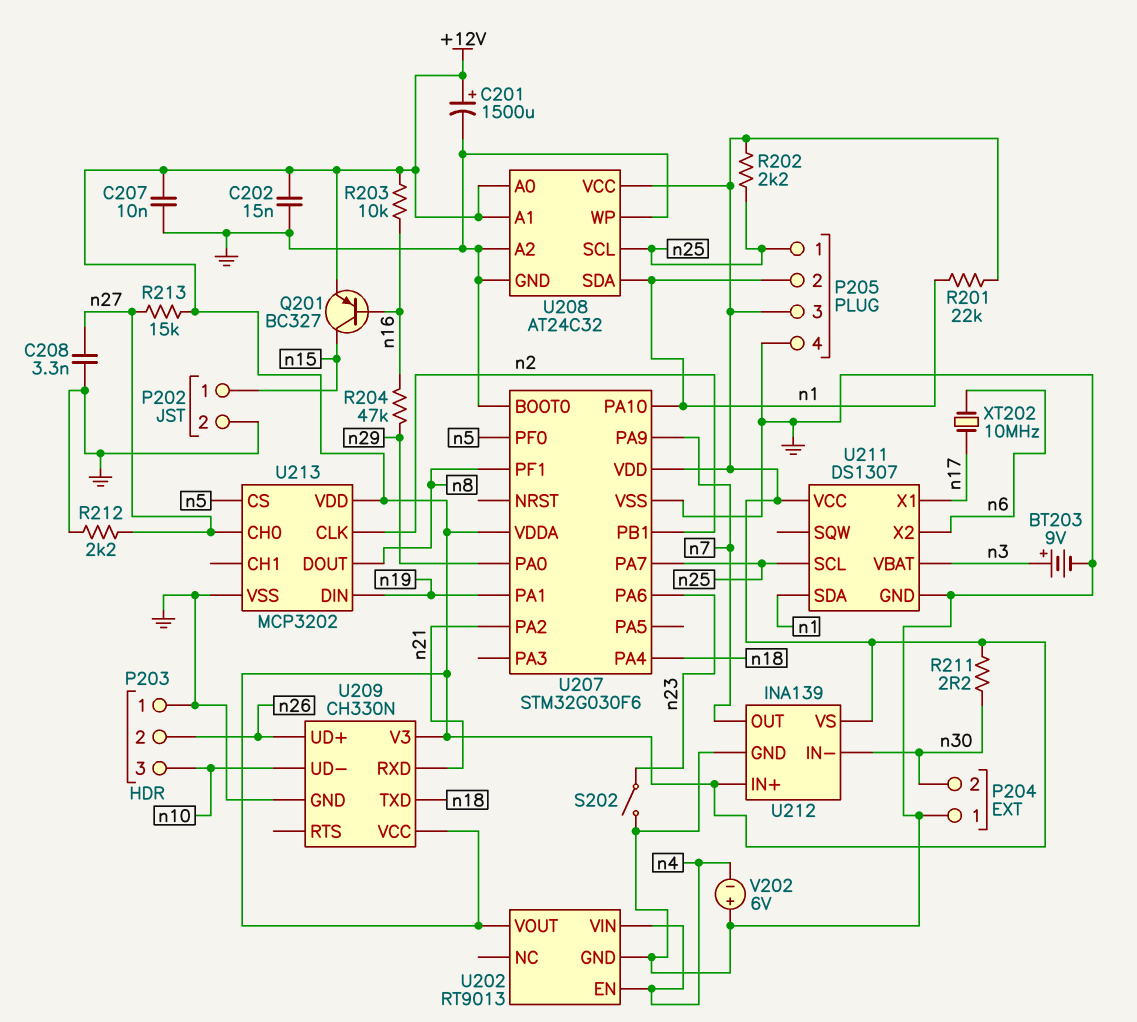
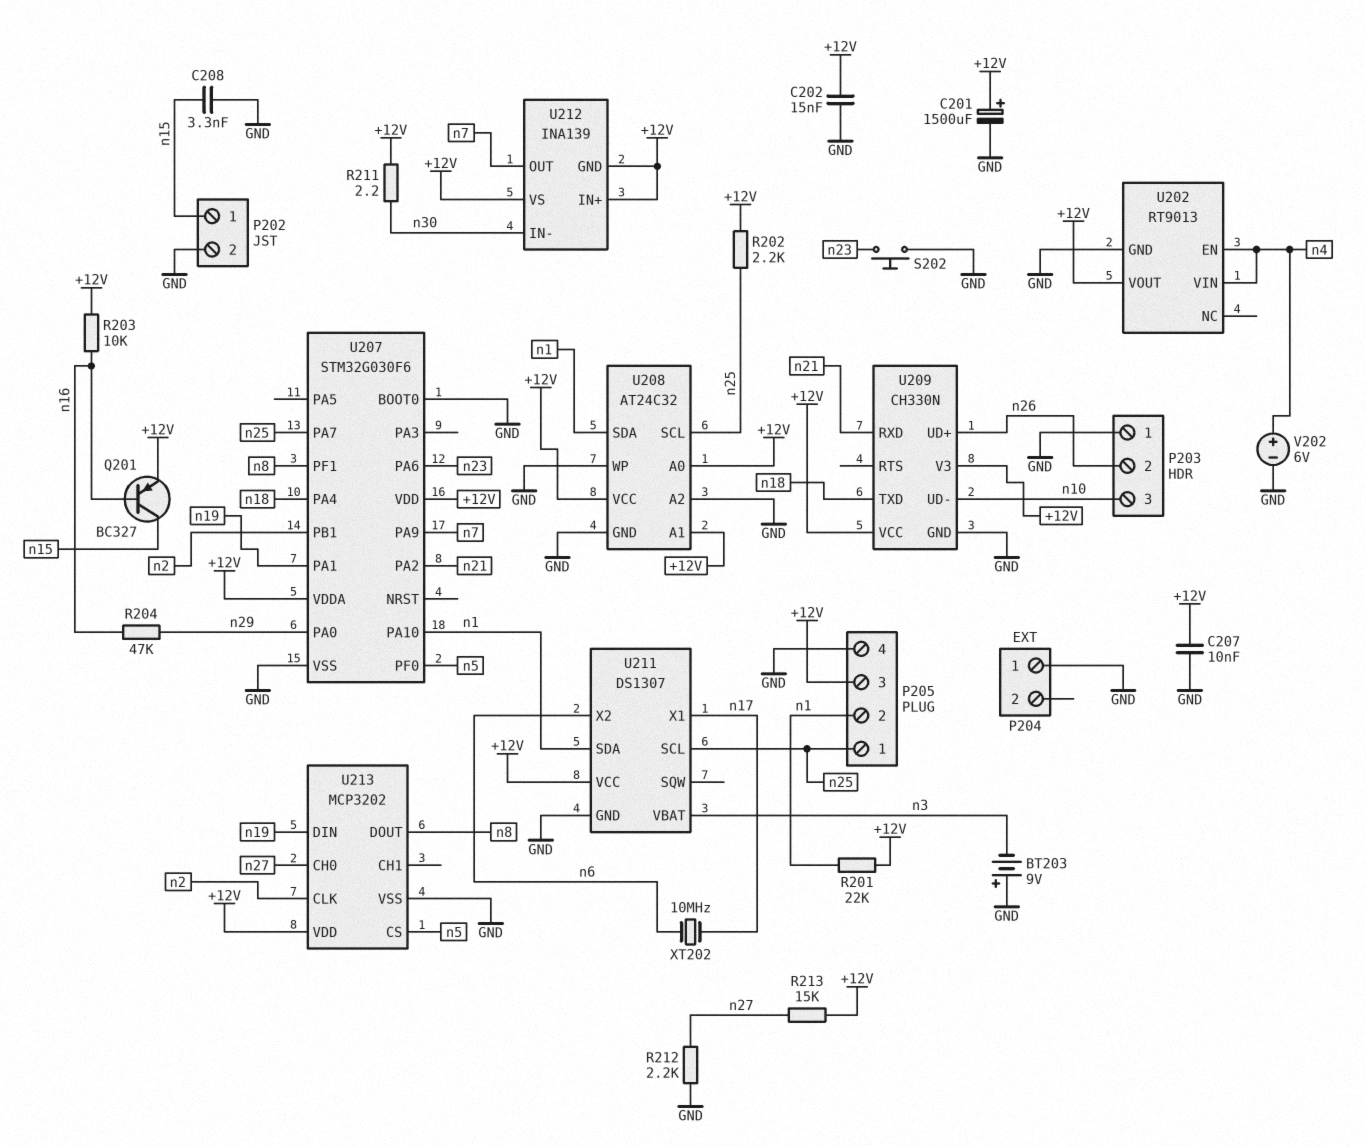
BT203: 9V (plus n3, minus GND) -> 9V (plus GND, minus n3)
C208: 3.3nF (GND, n27) -> 3.3nF (GND, n15)
P204 pin 2: n30 -> none
S202: switch (GND, n23) -> button (GND, n23)
U212 pin GND: GND -> +12V
V202: 6V (plus GND, minus n4) -> 6V (plus n4, minus GND)

